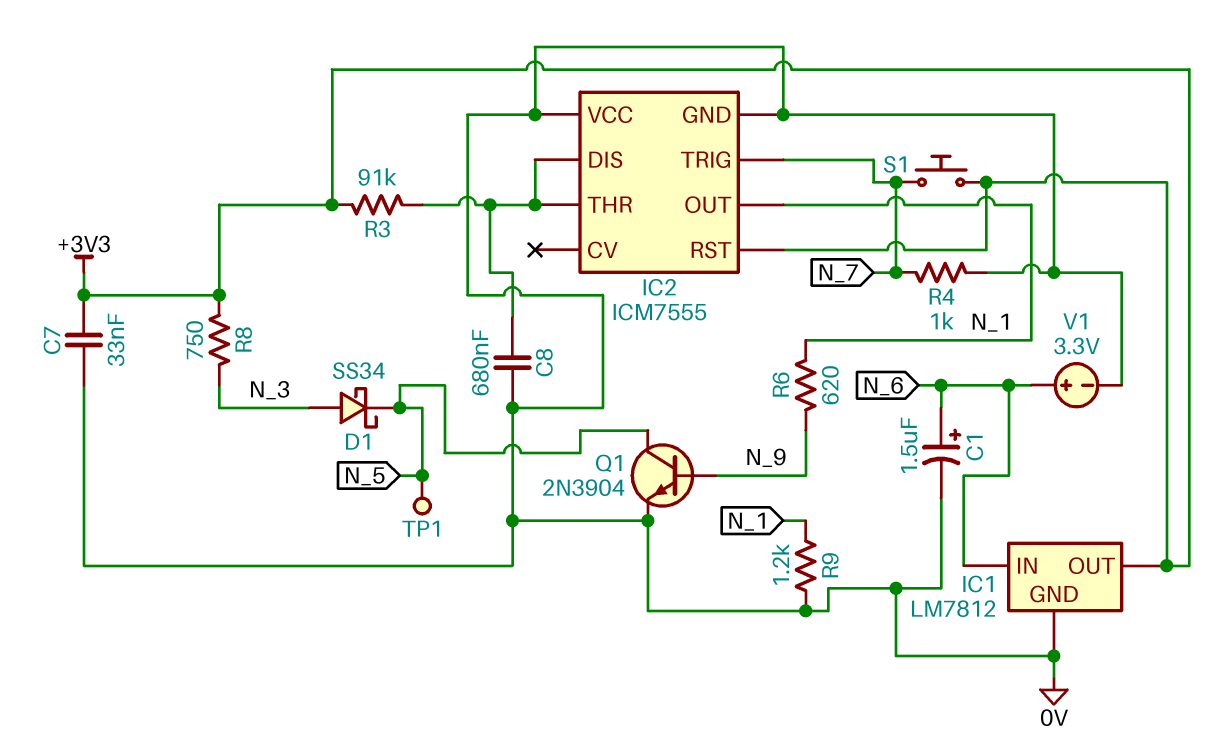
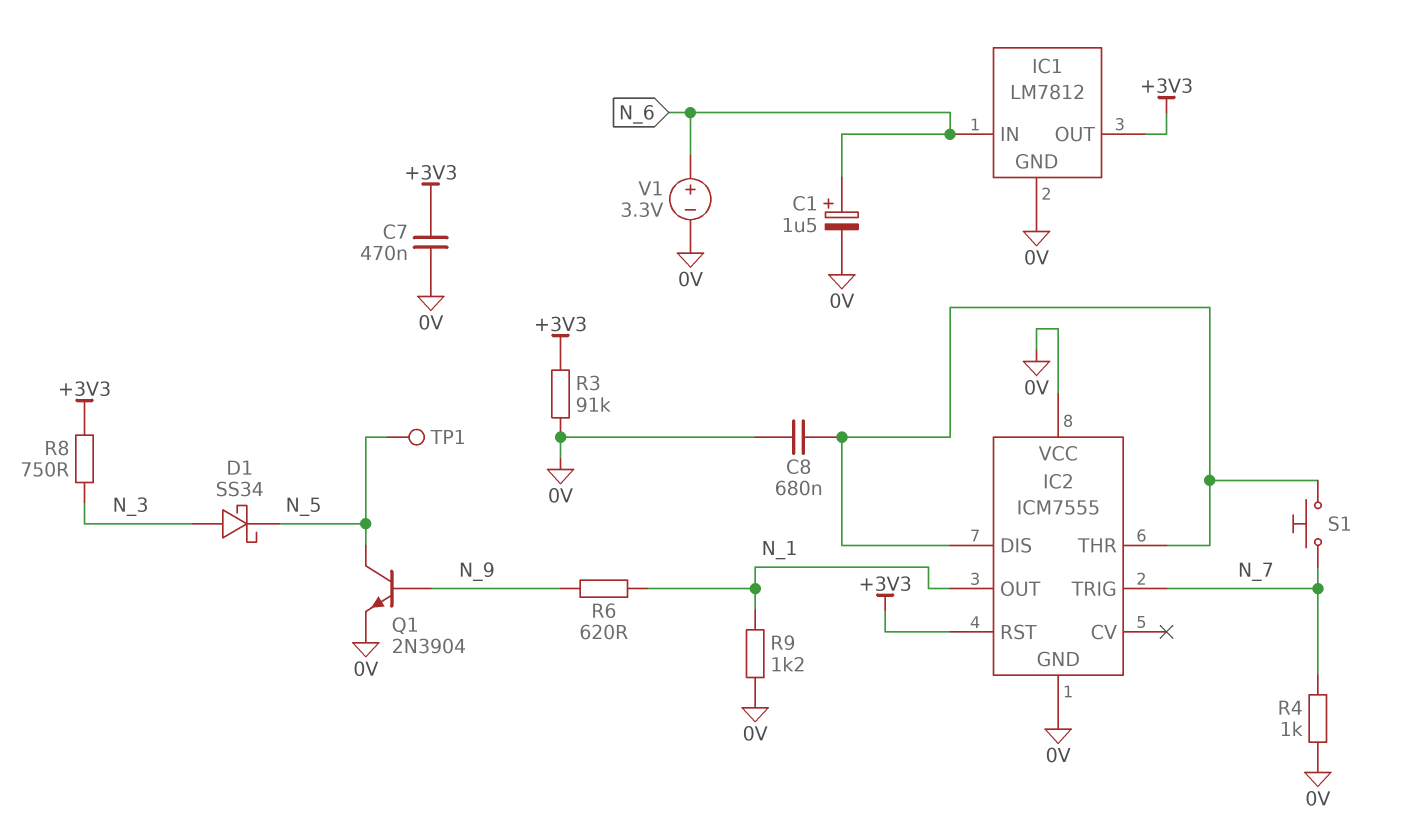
C7: 33nF (+3V3, 0V) -> 470nF (+3V3, 0V)
R3: 91k (+3V3, IC2/DIS) -> 91k (+3V3, 0V)
S1: button (+3V3, N_7) -> button (IC2/DIS, N_7)

